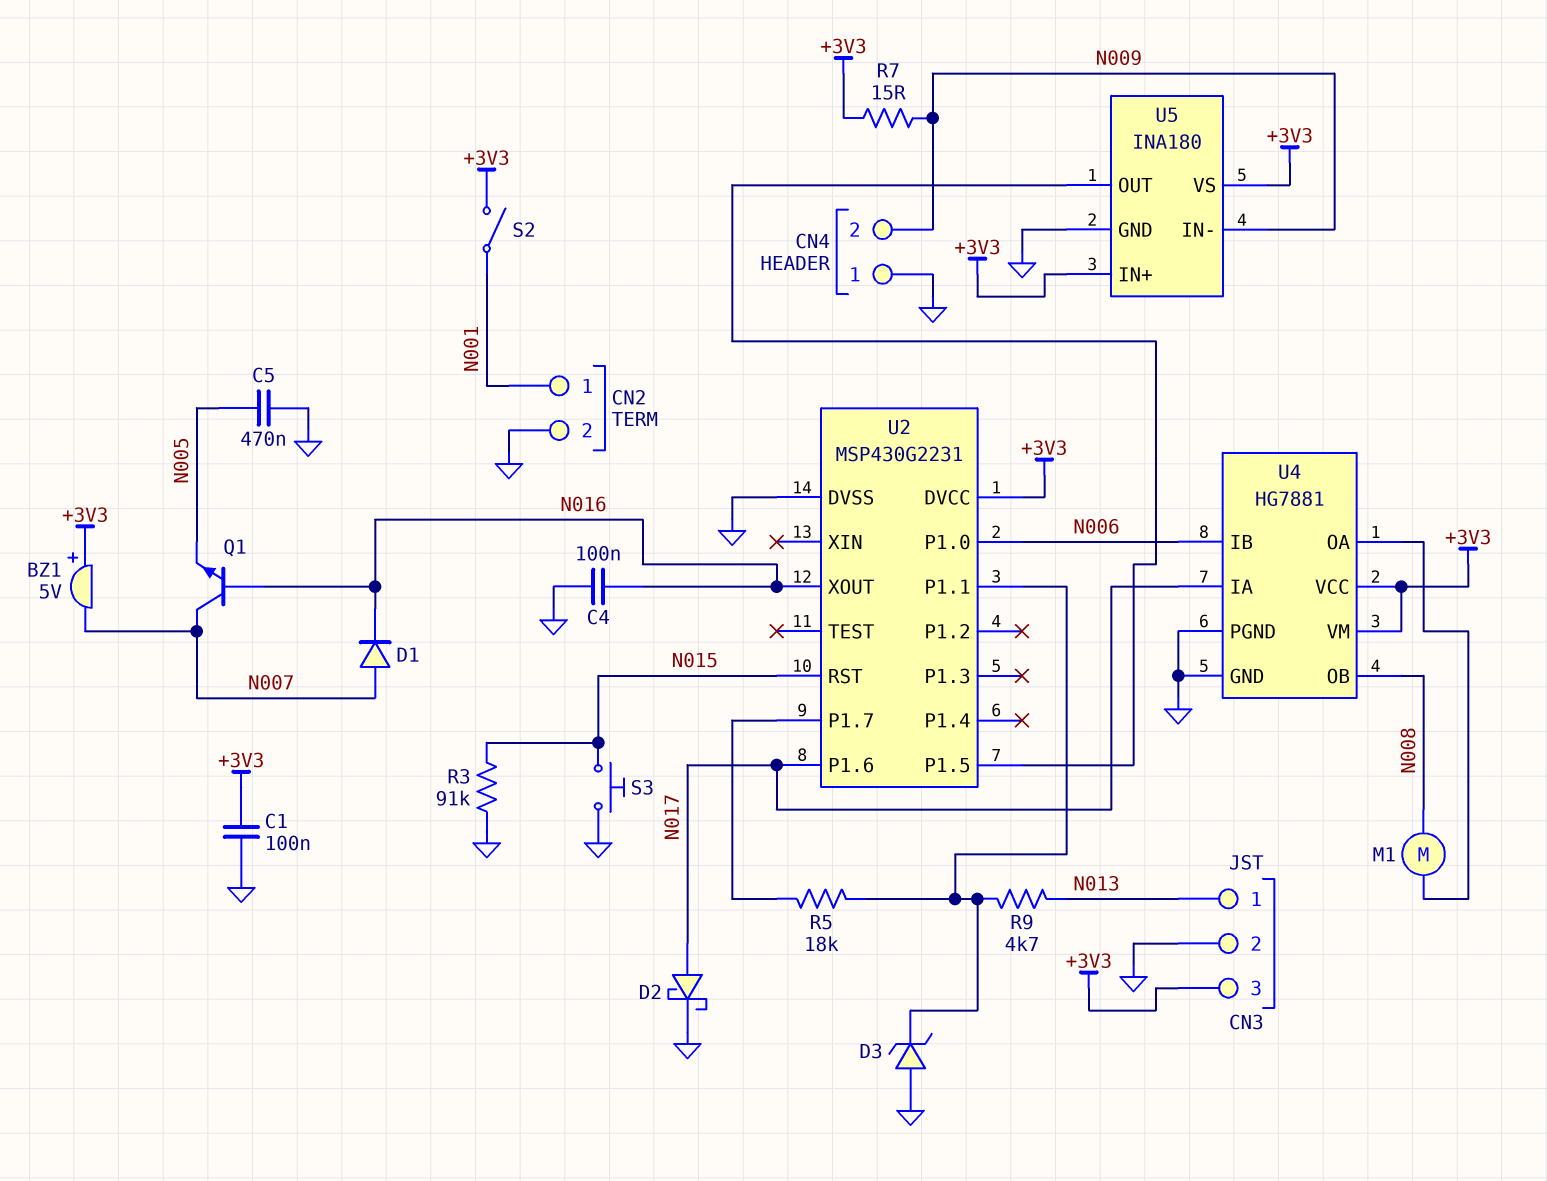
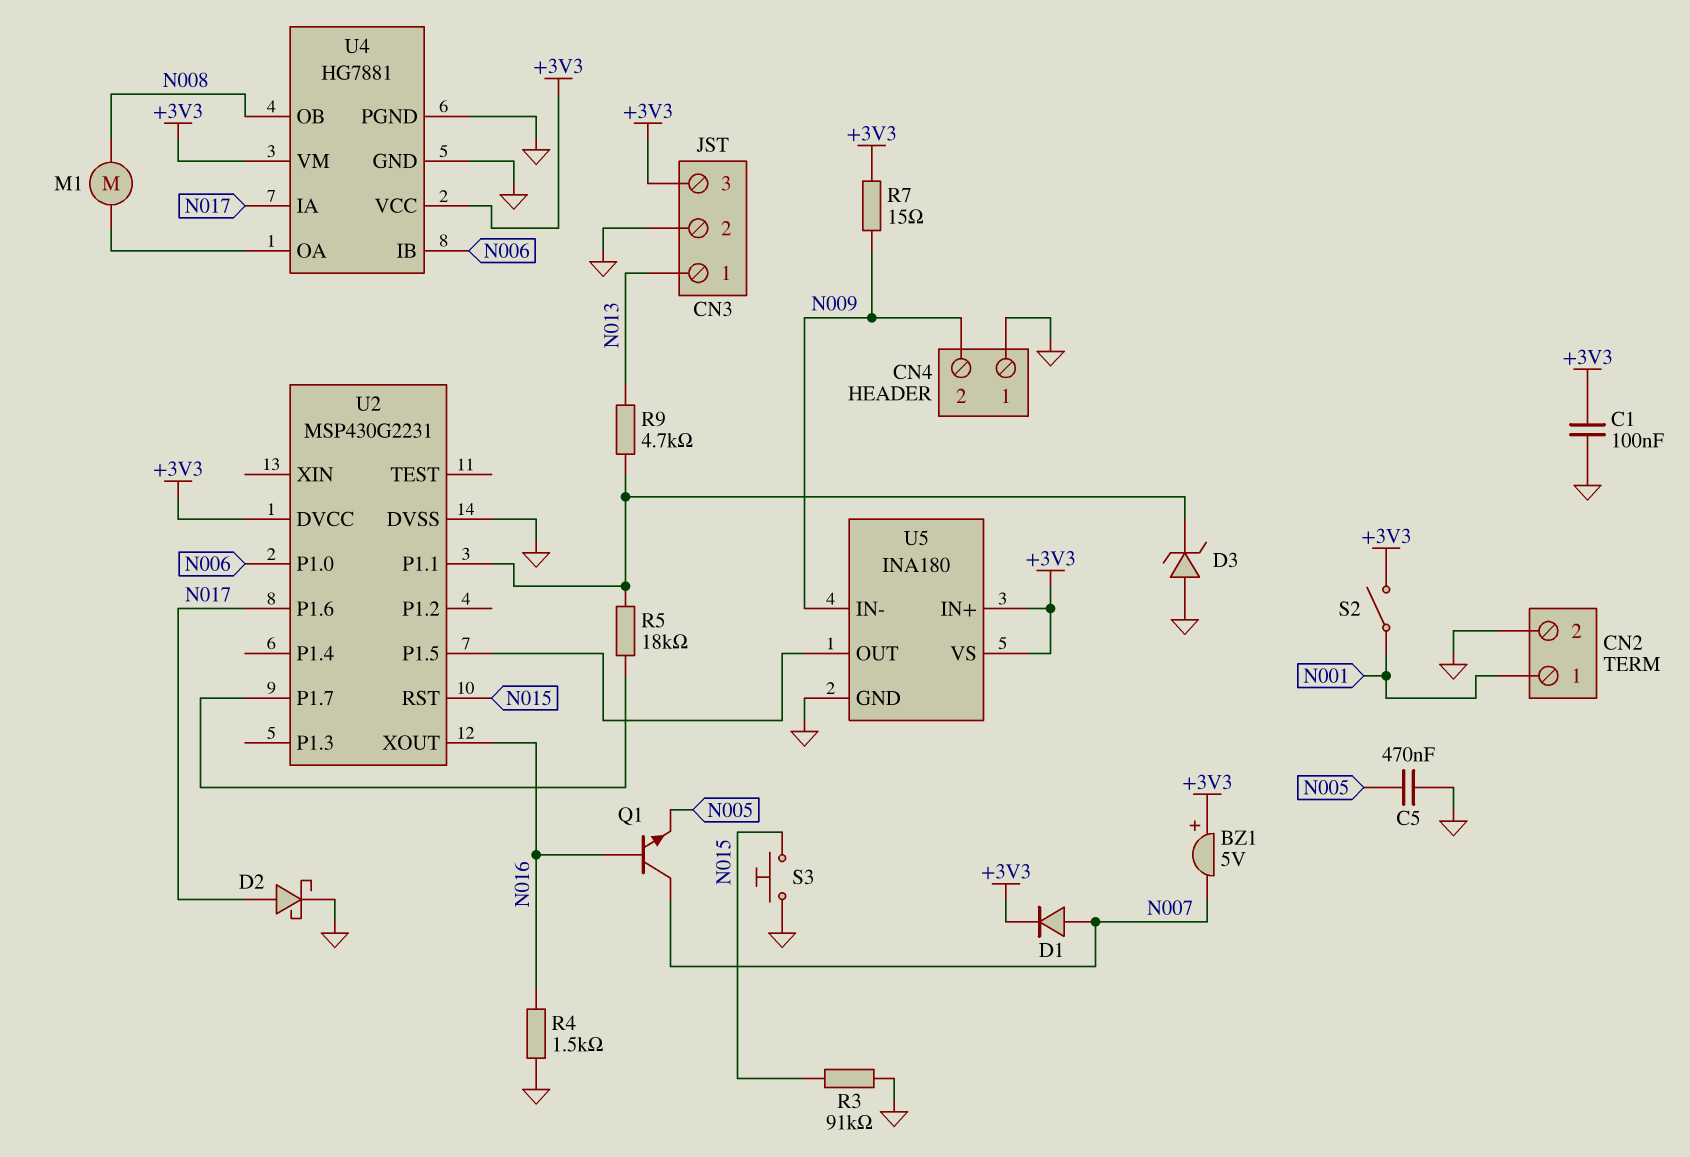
C4: 100nF (GND, N016) -> none
D1: diode (A N007, K N016) -> diode (A N007, K +3V3)
R4: none -> 1.5k (GND, N016)

